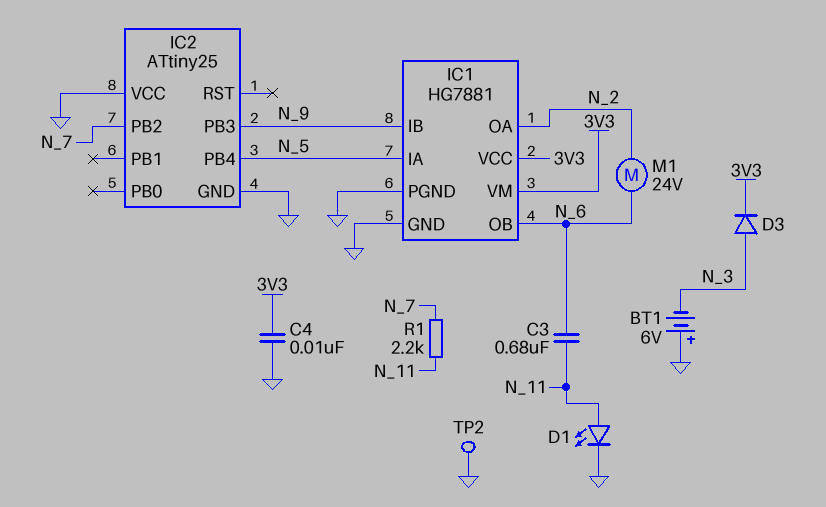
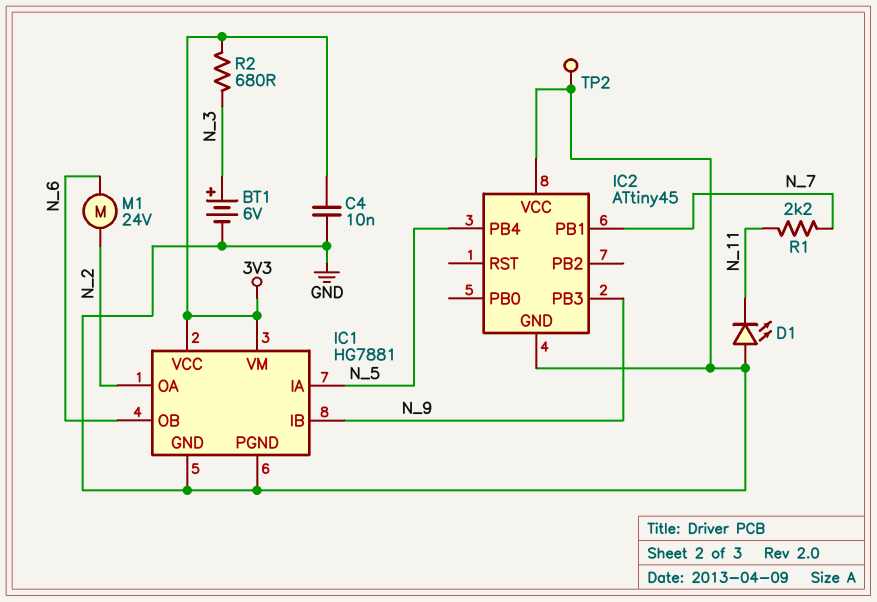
BT1: 6V (plus GND, minus N_3) -> 6V (plus N_3, minus GND)
C3: 680nF (N_6, N_11) -> none
D1: LED (A N_11, K GND) -> LED (A GND, K N_11)
D3: diode (A N_3, K 3V3) -> none
IC2: ATtiny25 -> ATtiny45
IC2 pin PB1: none -> N_7
IC2 pin PB2: N_7 -> none
R2: none -> 680 (3V3, N_3)

